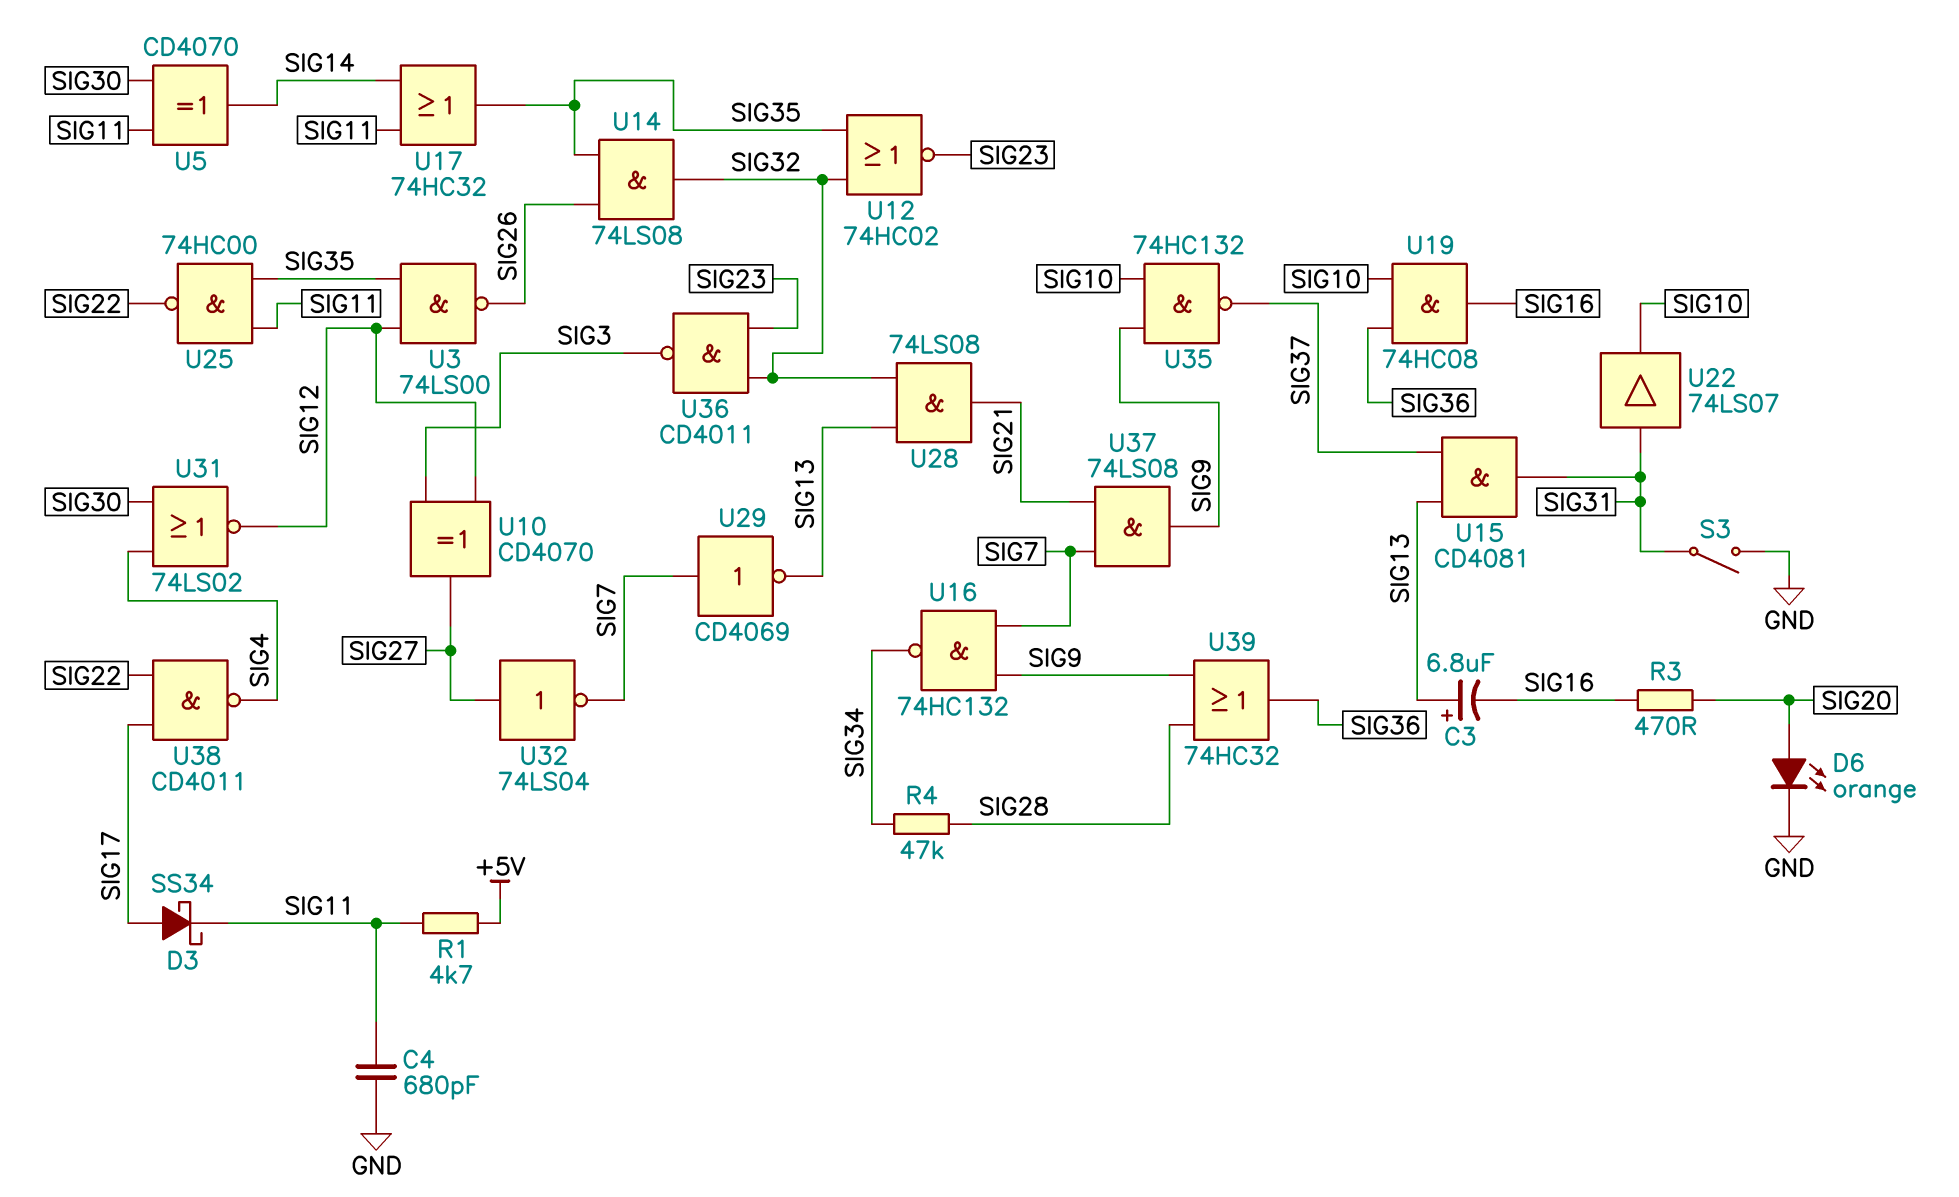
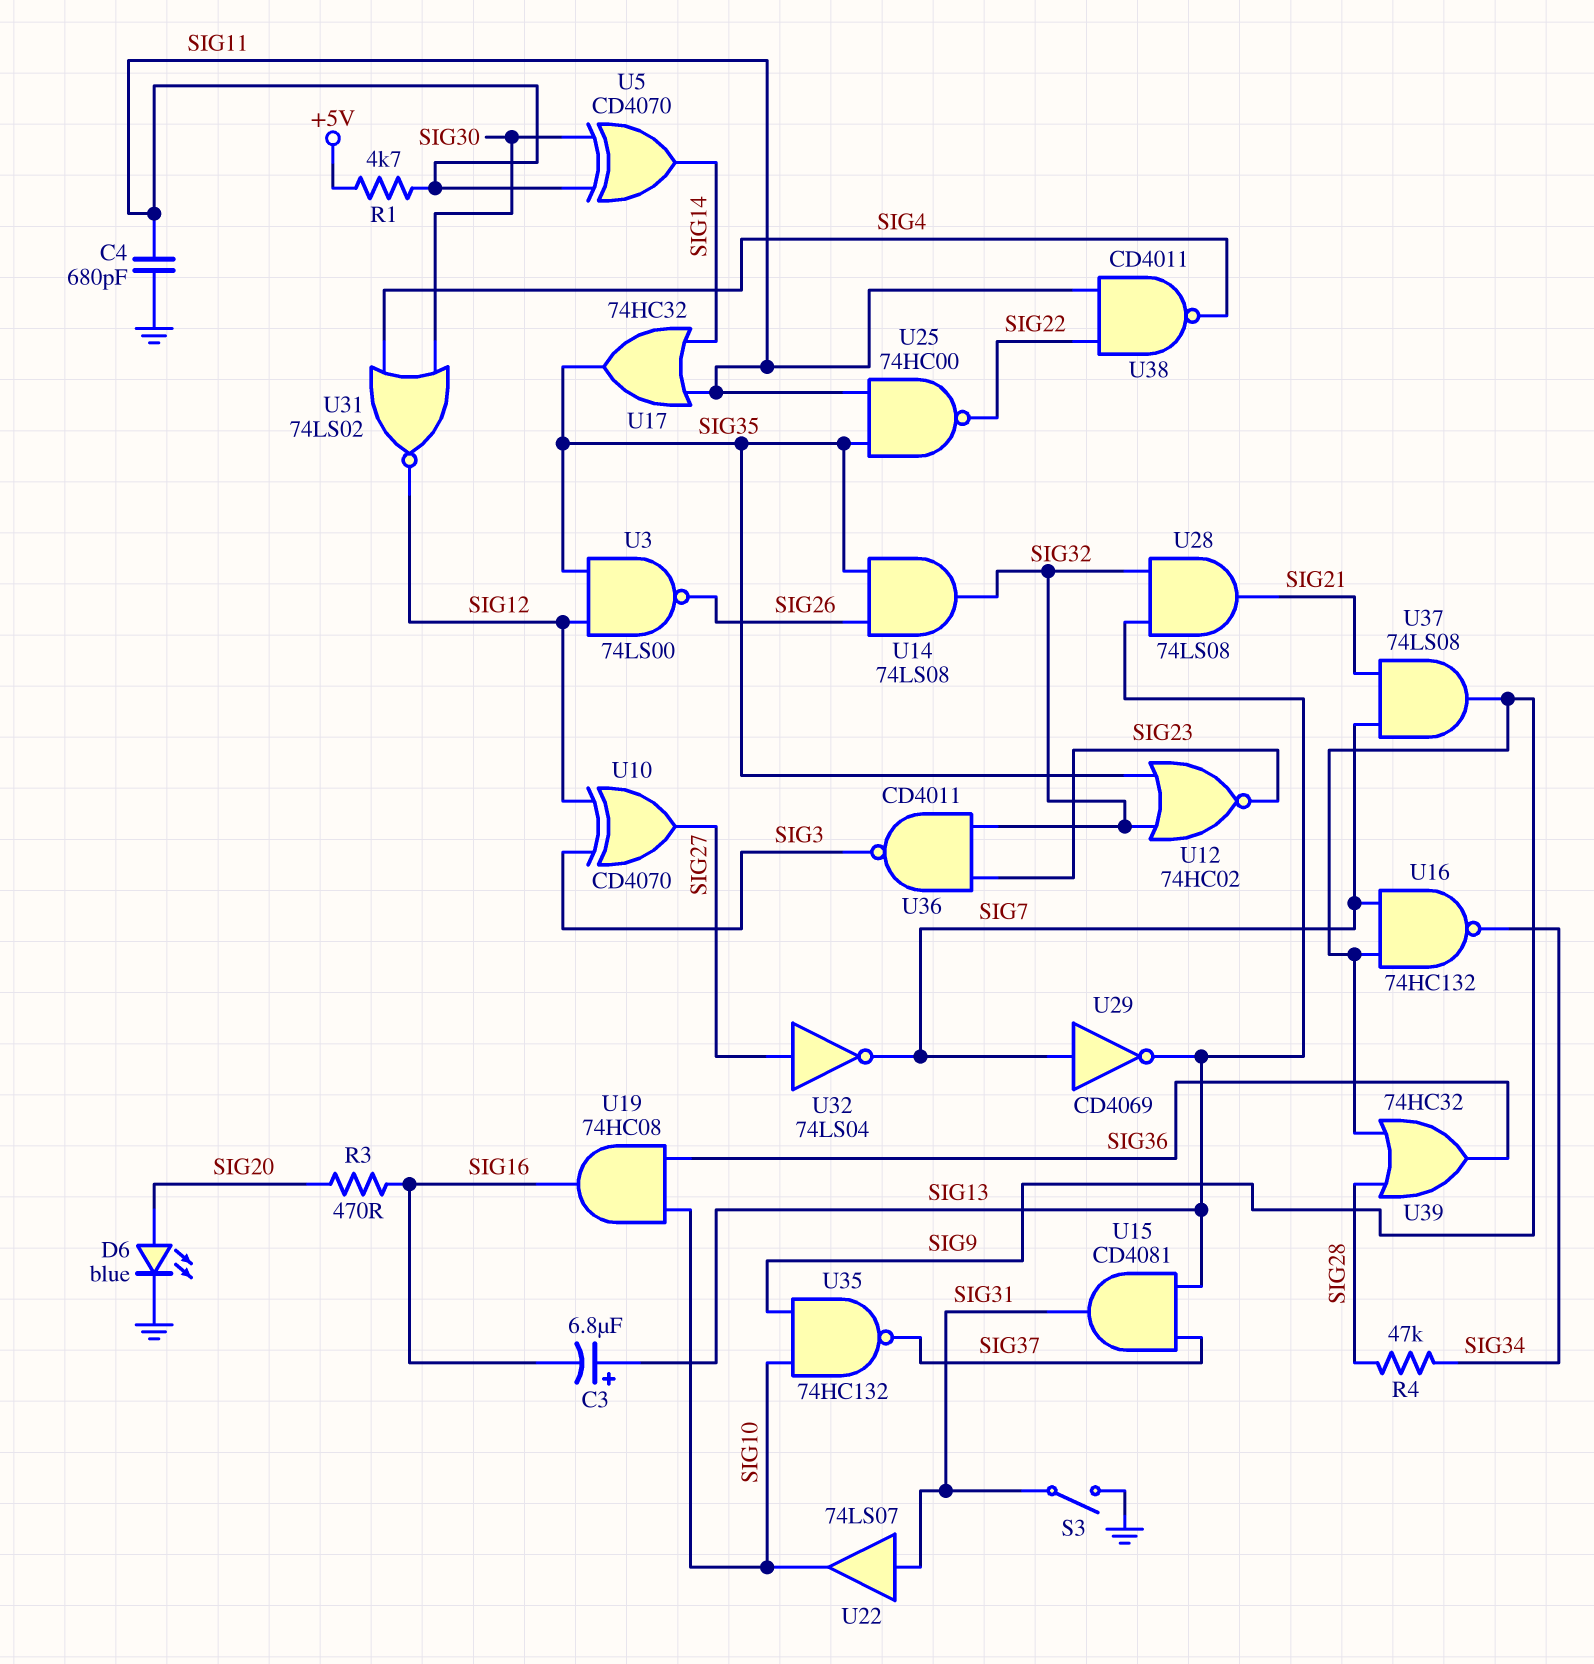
D3: schottky SS34 (A SIG17, K SIG11) -> none
D6: LED orange (A SIG20, K GND) -> LED blue (A SIG20, K GND)
U38: NAND CD4011 (in SIG17, in SIG22, out SIG4) -> NAND CD4011 (in SIG11, in SIG22, out SIG4)

